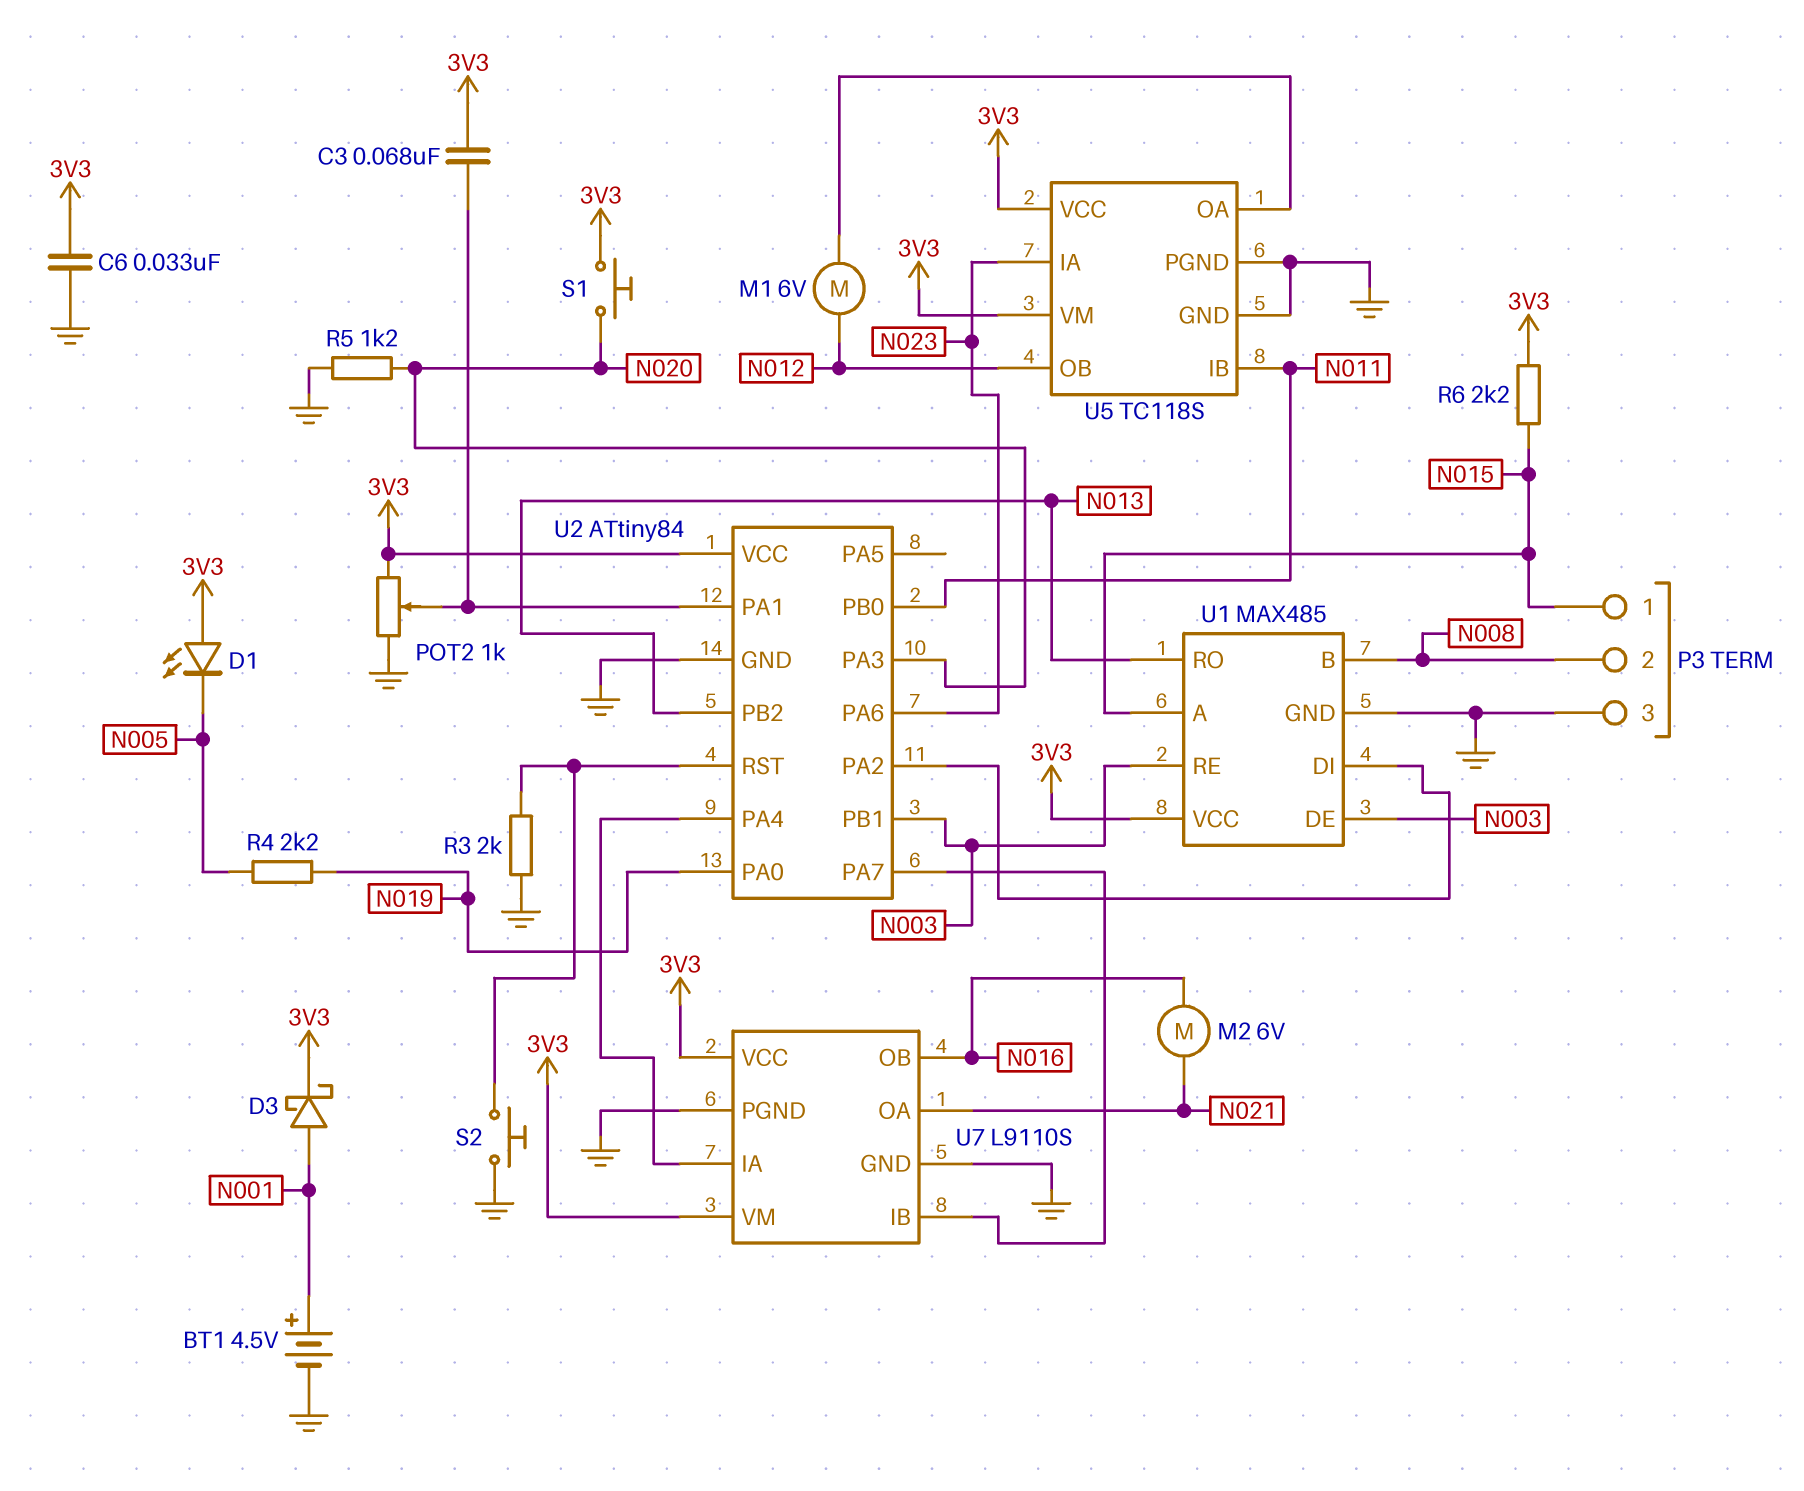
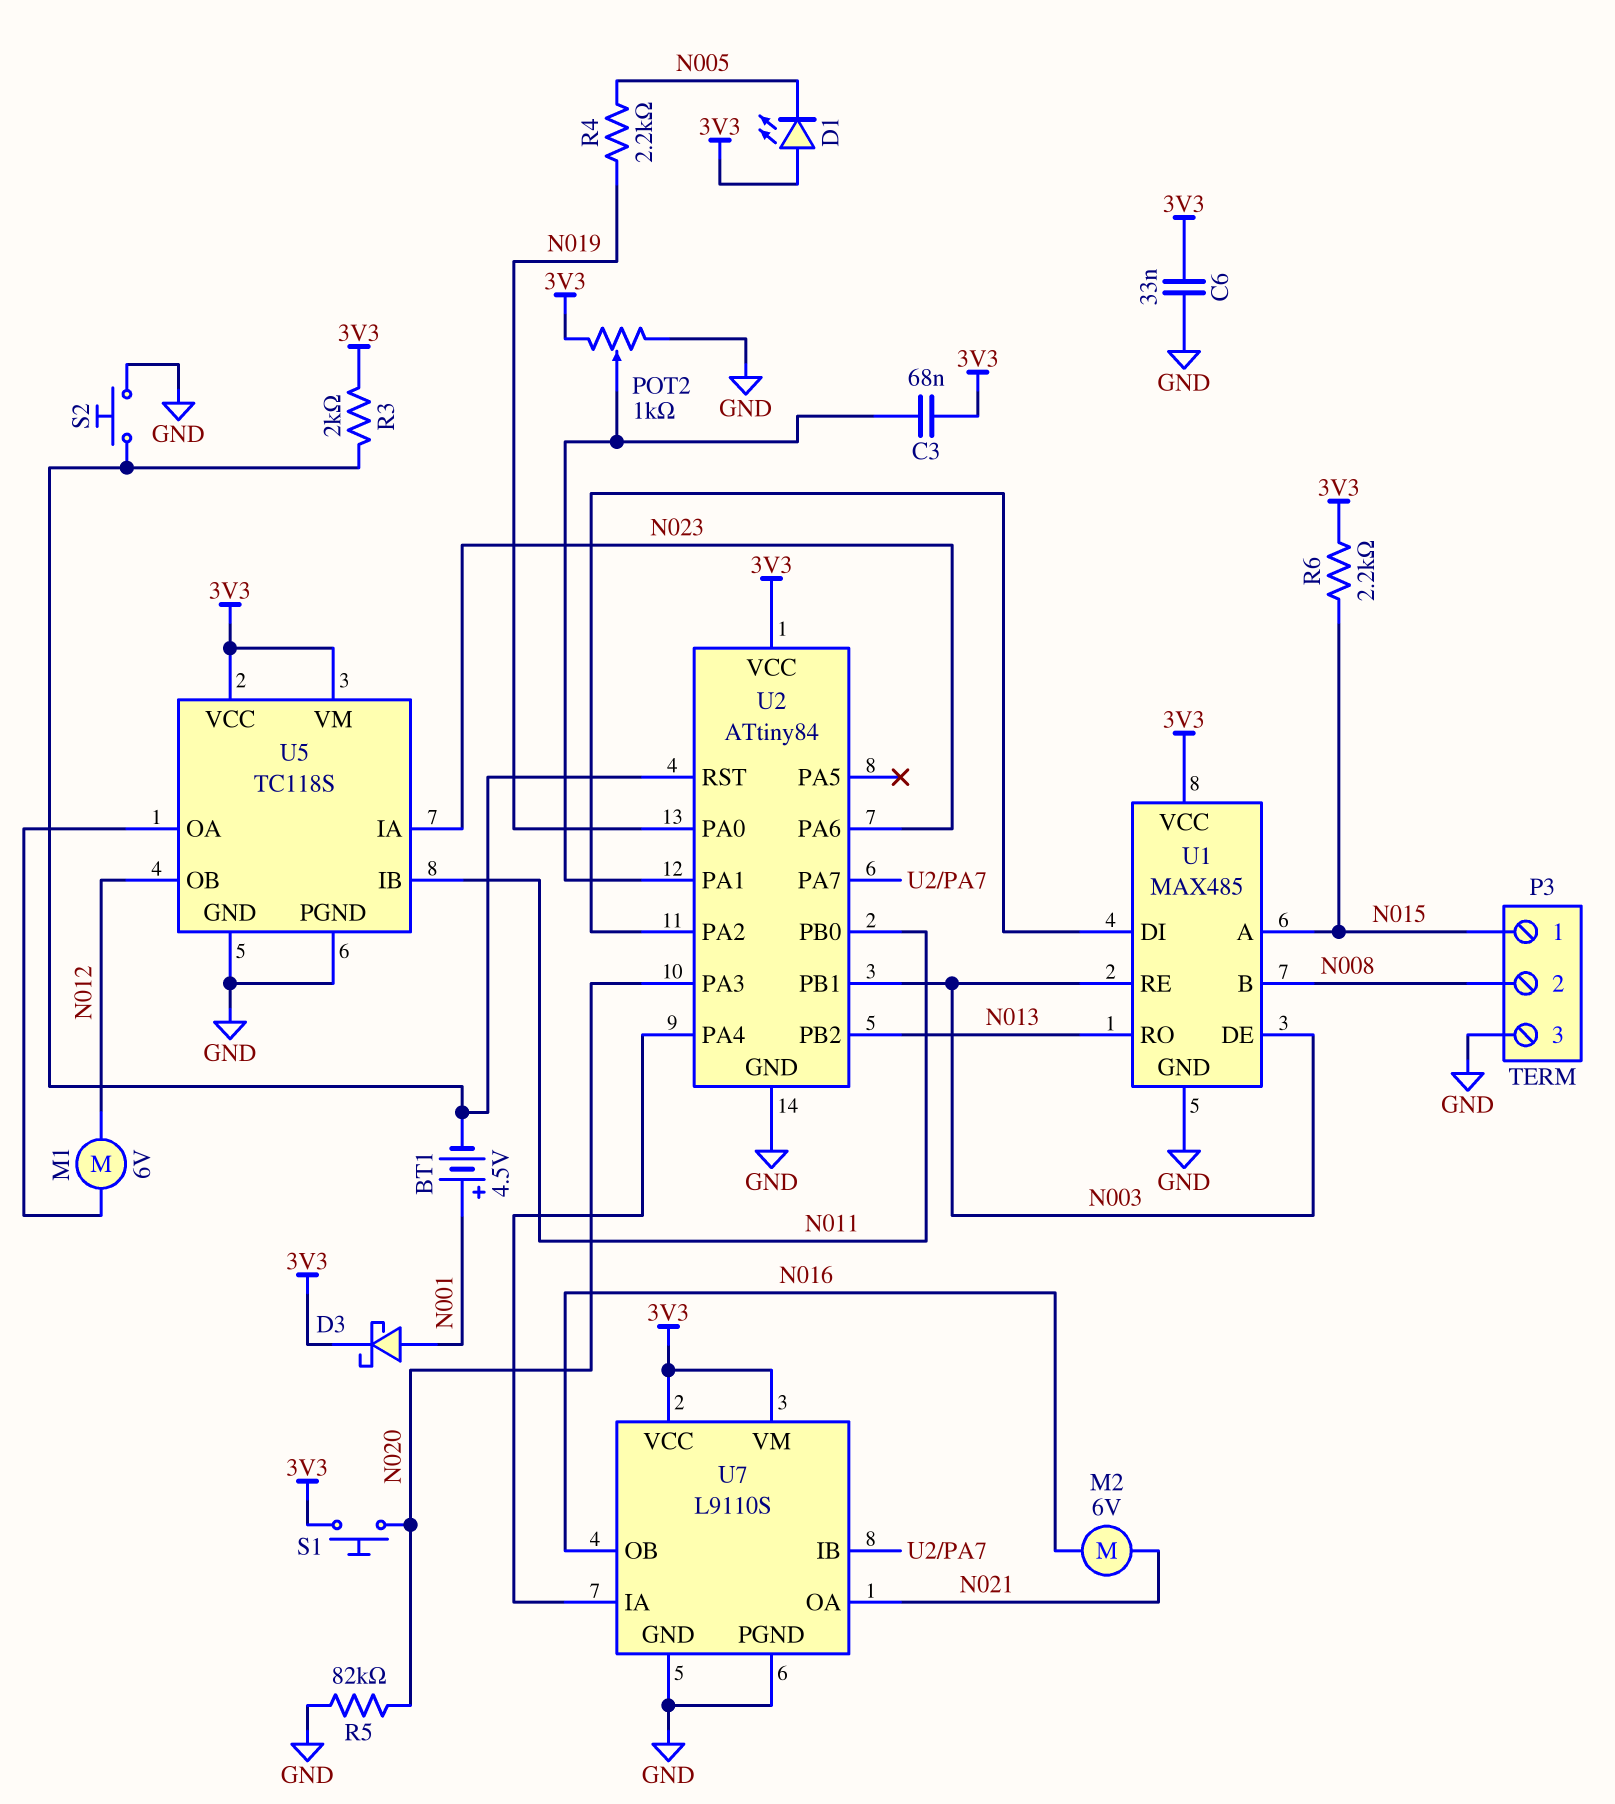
BT1: 4.5V (plus N001, minus GND) -> 4.5V (plus N001, minus U2/RST)
R3: 2k (GND, U2/RST) -> 2k (3V3, U2/RST)
R5: 1.2k (GND, N020) -> 82k (GND, N020)

